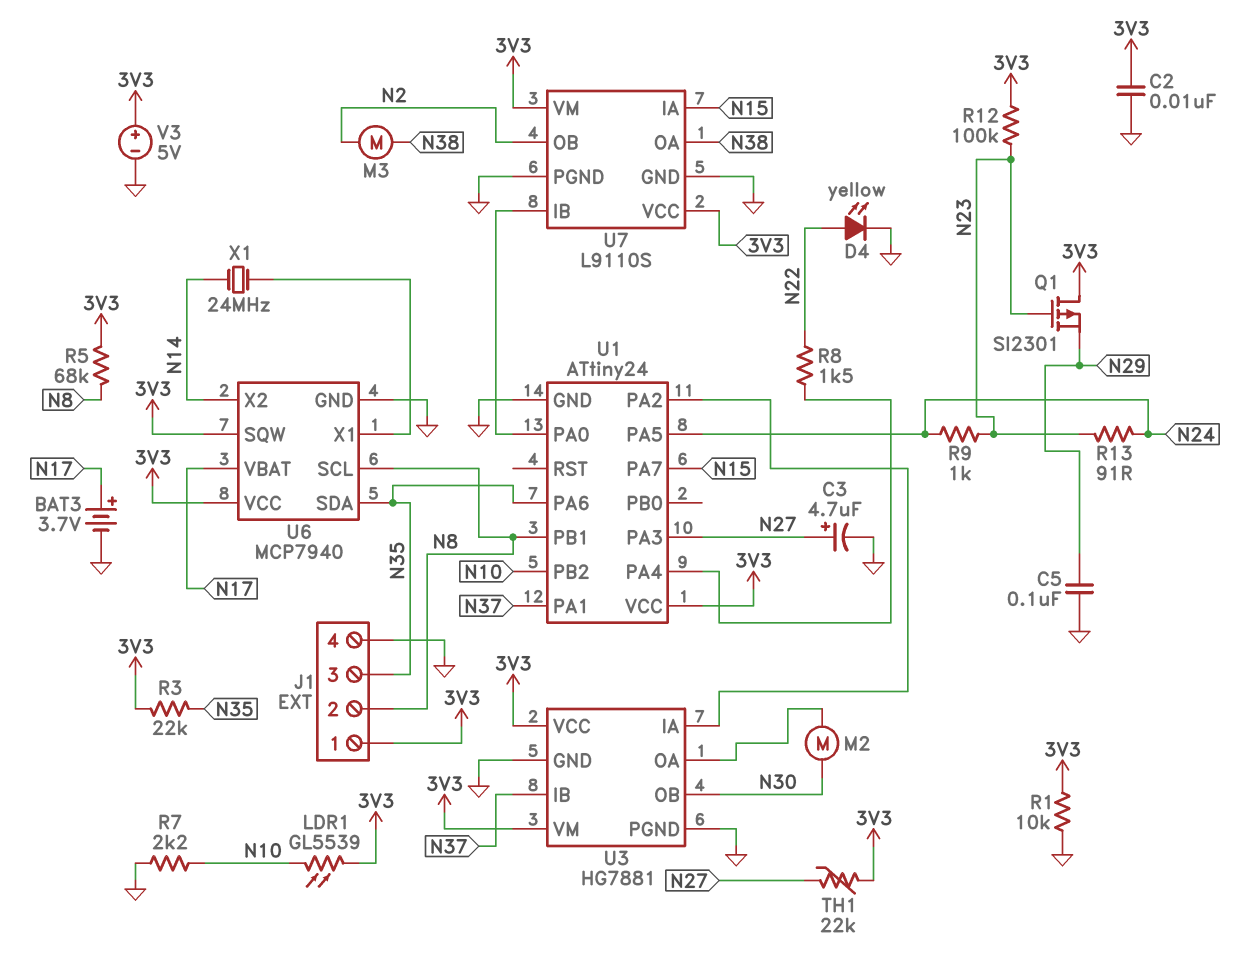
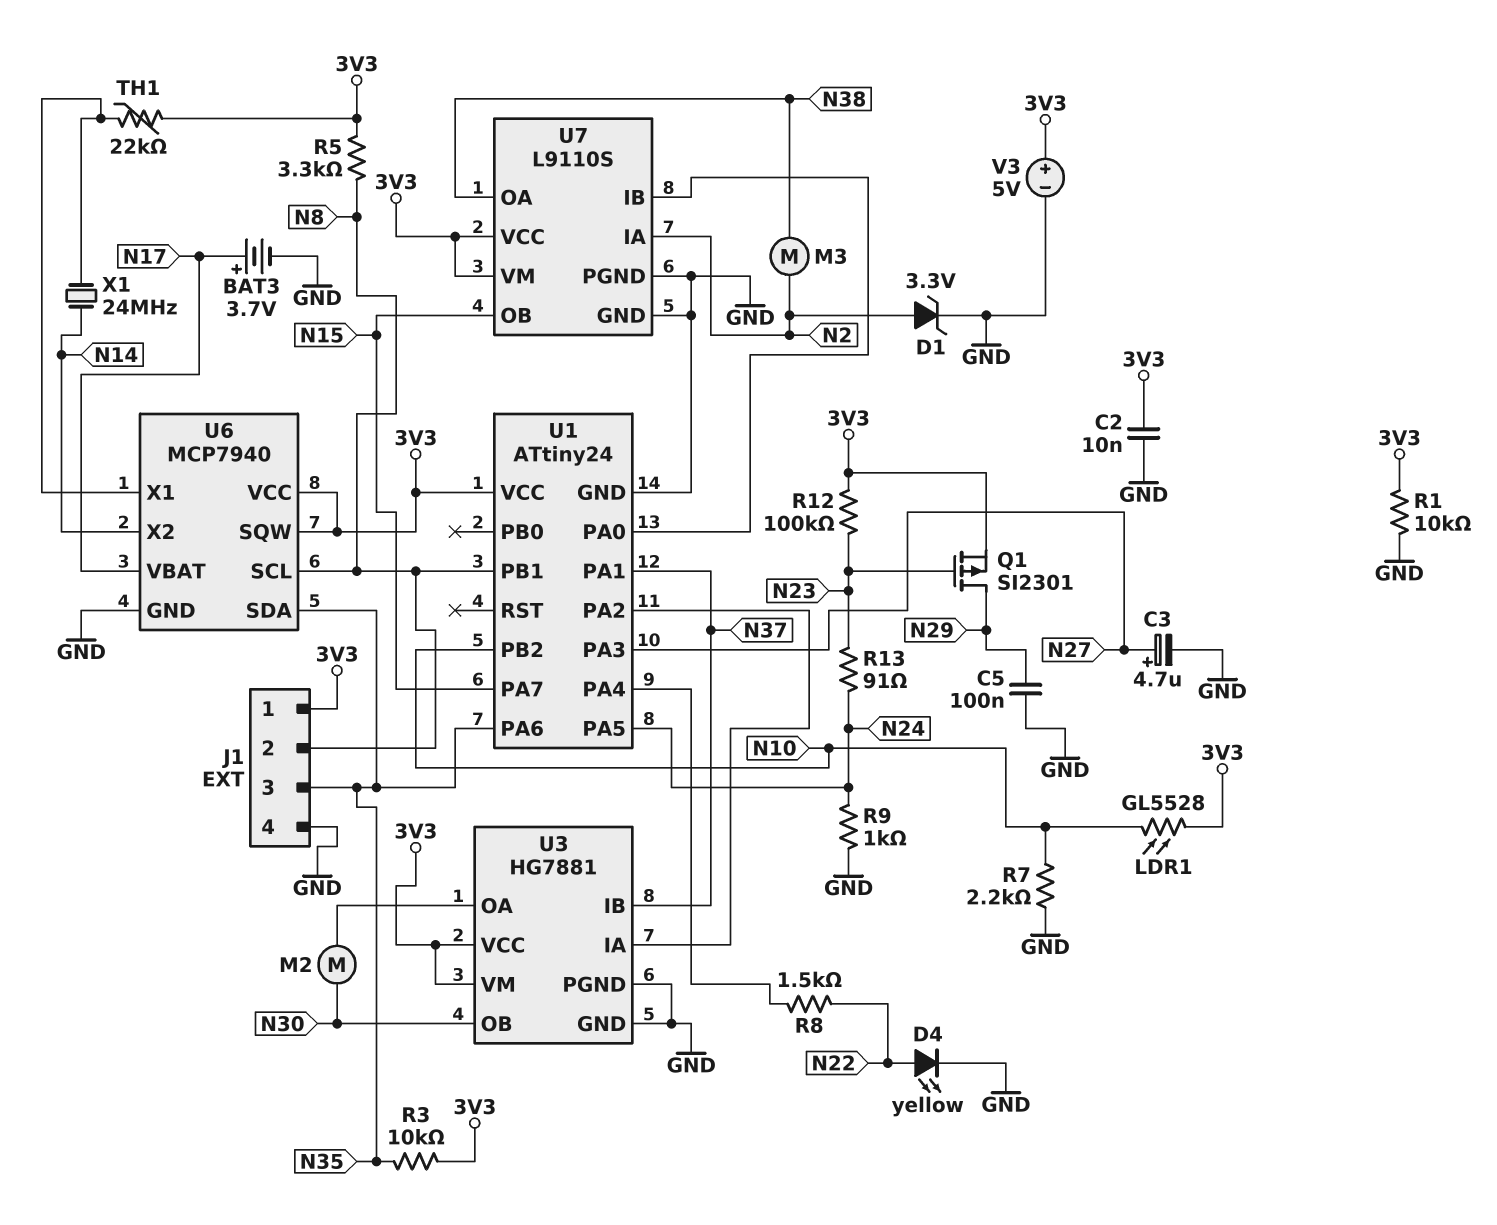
D1: none -> zener 3.3V (A N2, K GND)
LDR1: GL5539 (3V3, N10) -> GL5528 (3V3, N10)
Q1: PMOS SI2301 (G N23, D 3V3, S N29) -> PMOS SI2301 (G N23, D N29, S 3V3)
R3: 22k (3V3, N35) -> 10k (3V3, N35)
R5: 68k (3V3, N8) -> 3.3k (3V3, N8)
R9: 1k (N23, N24) -> 1k (GND, N24)
TH1: 22k (3V3, N27) -> 22k (3V3, U6/X1)
U7 pin IA: N15 -> N2
U7 pin OB: N2 -> N15

